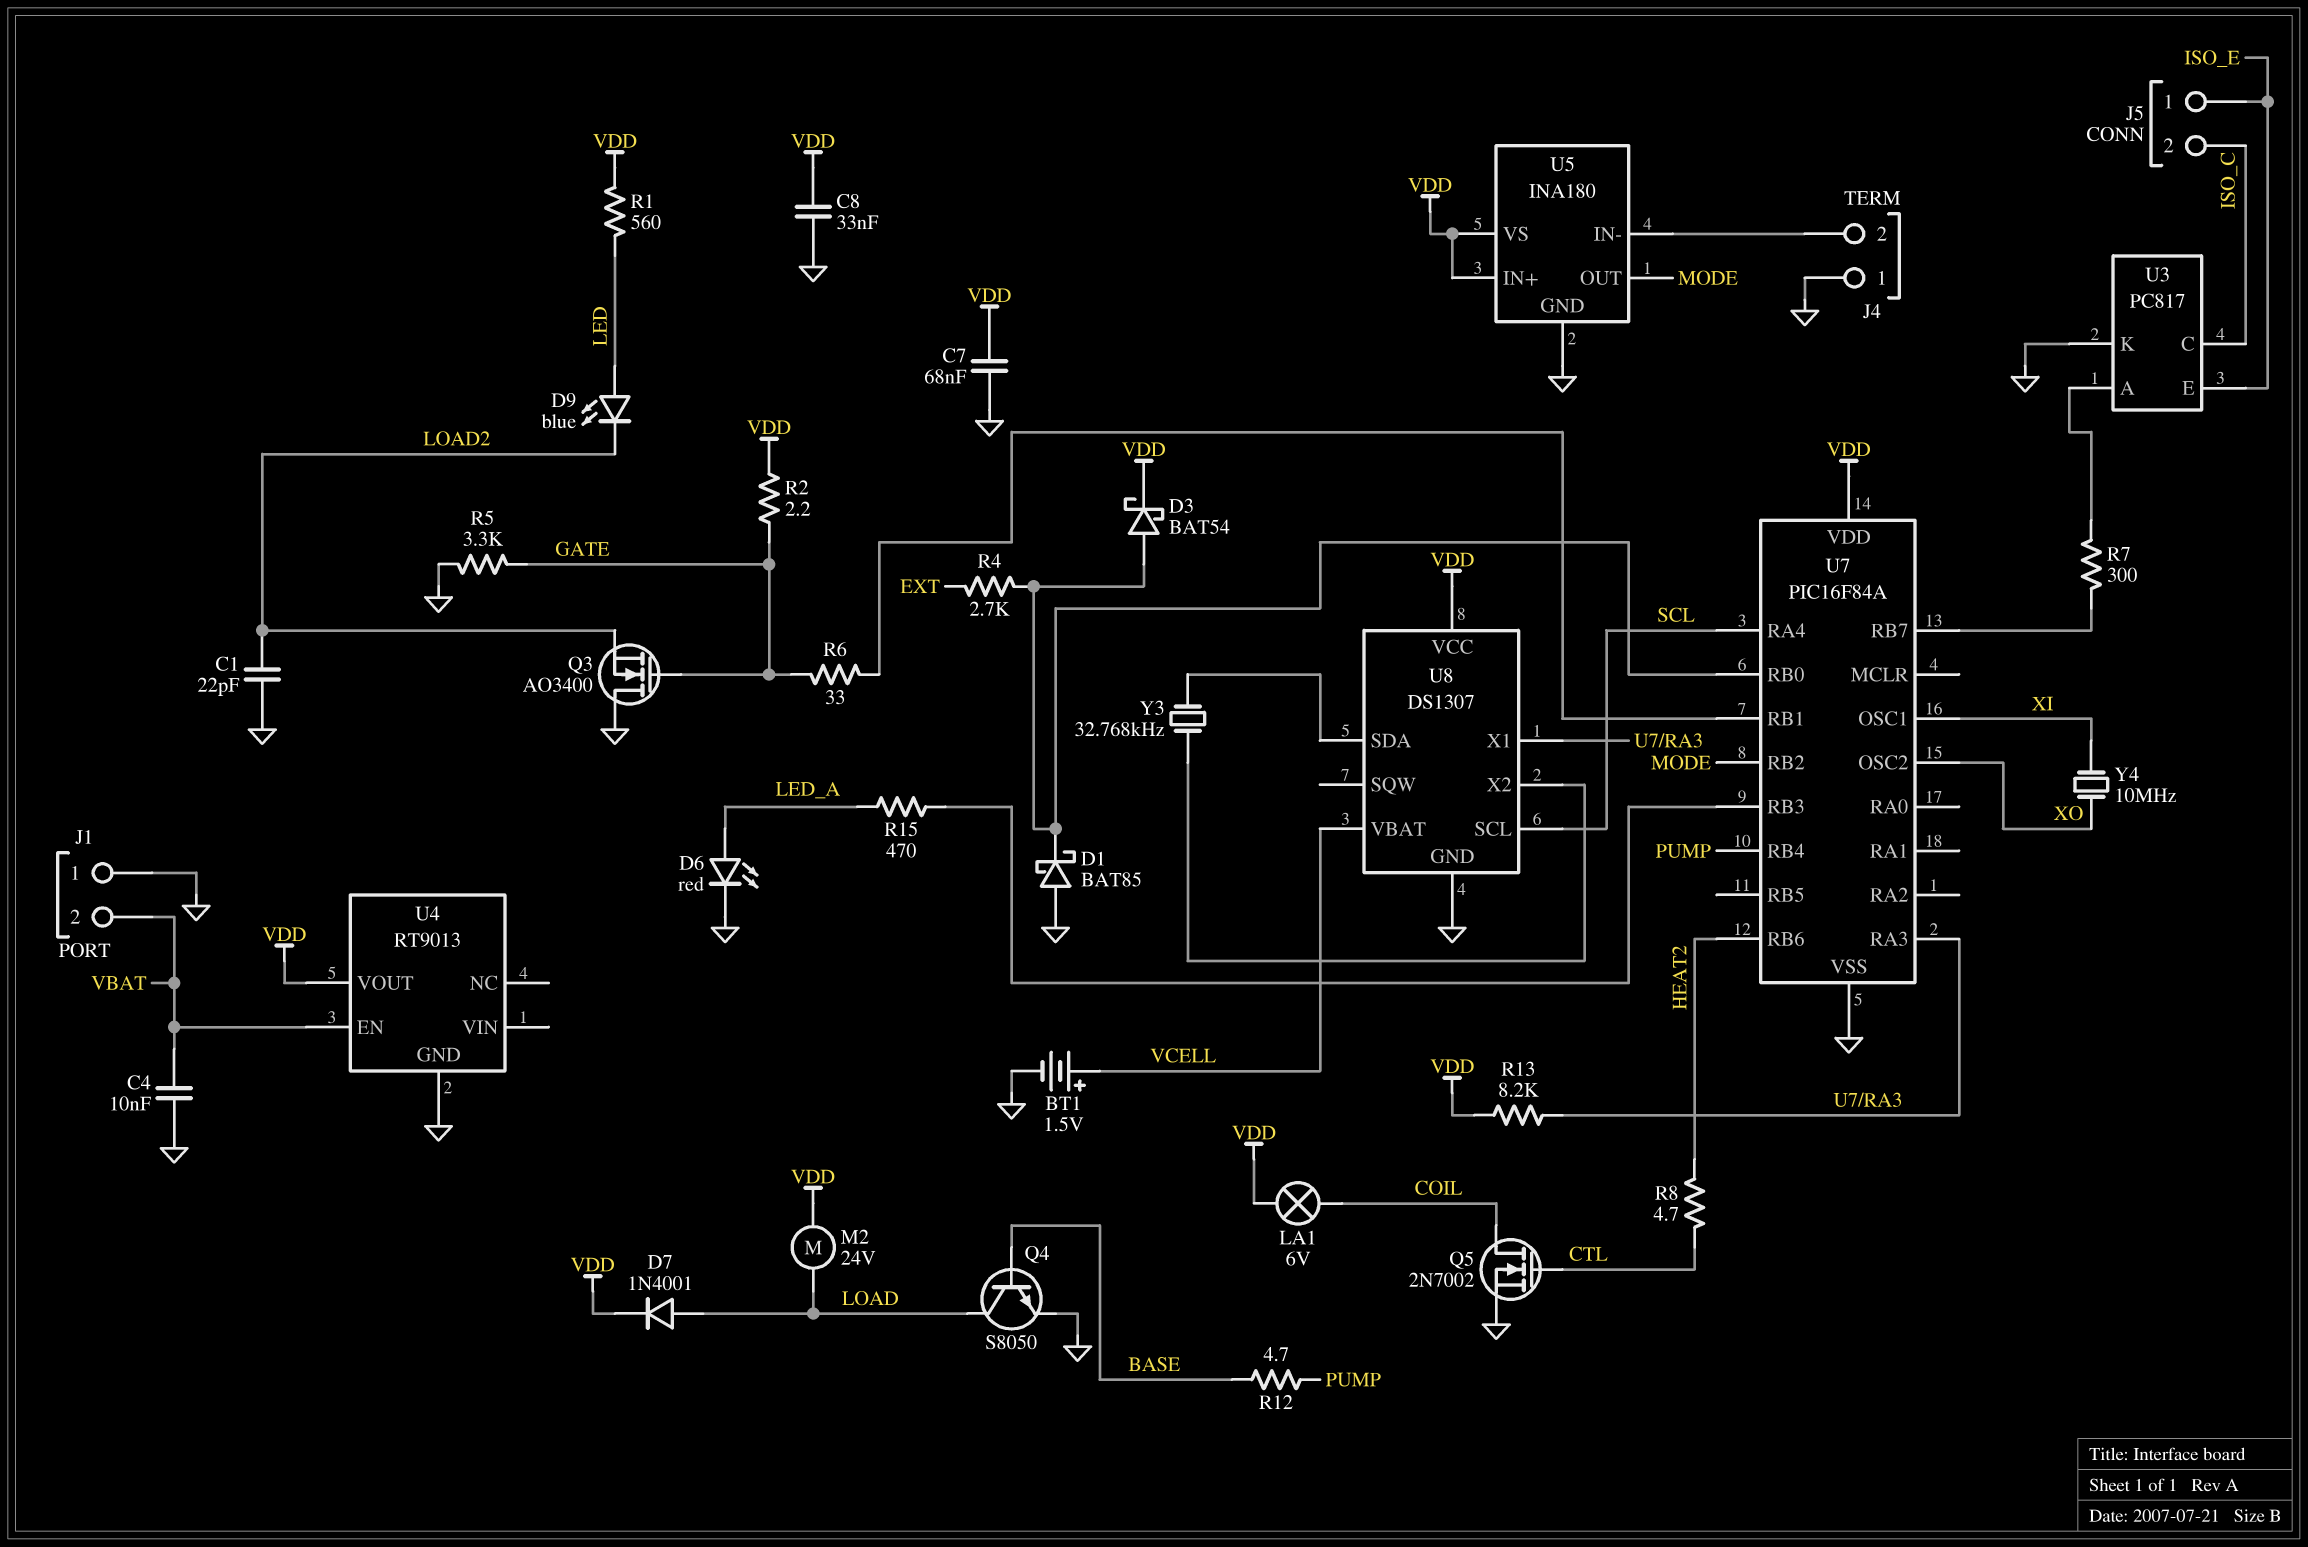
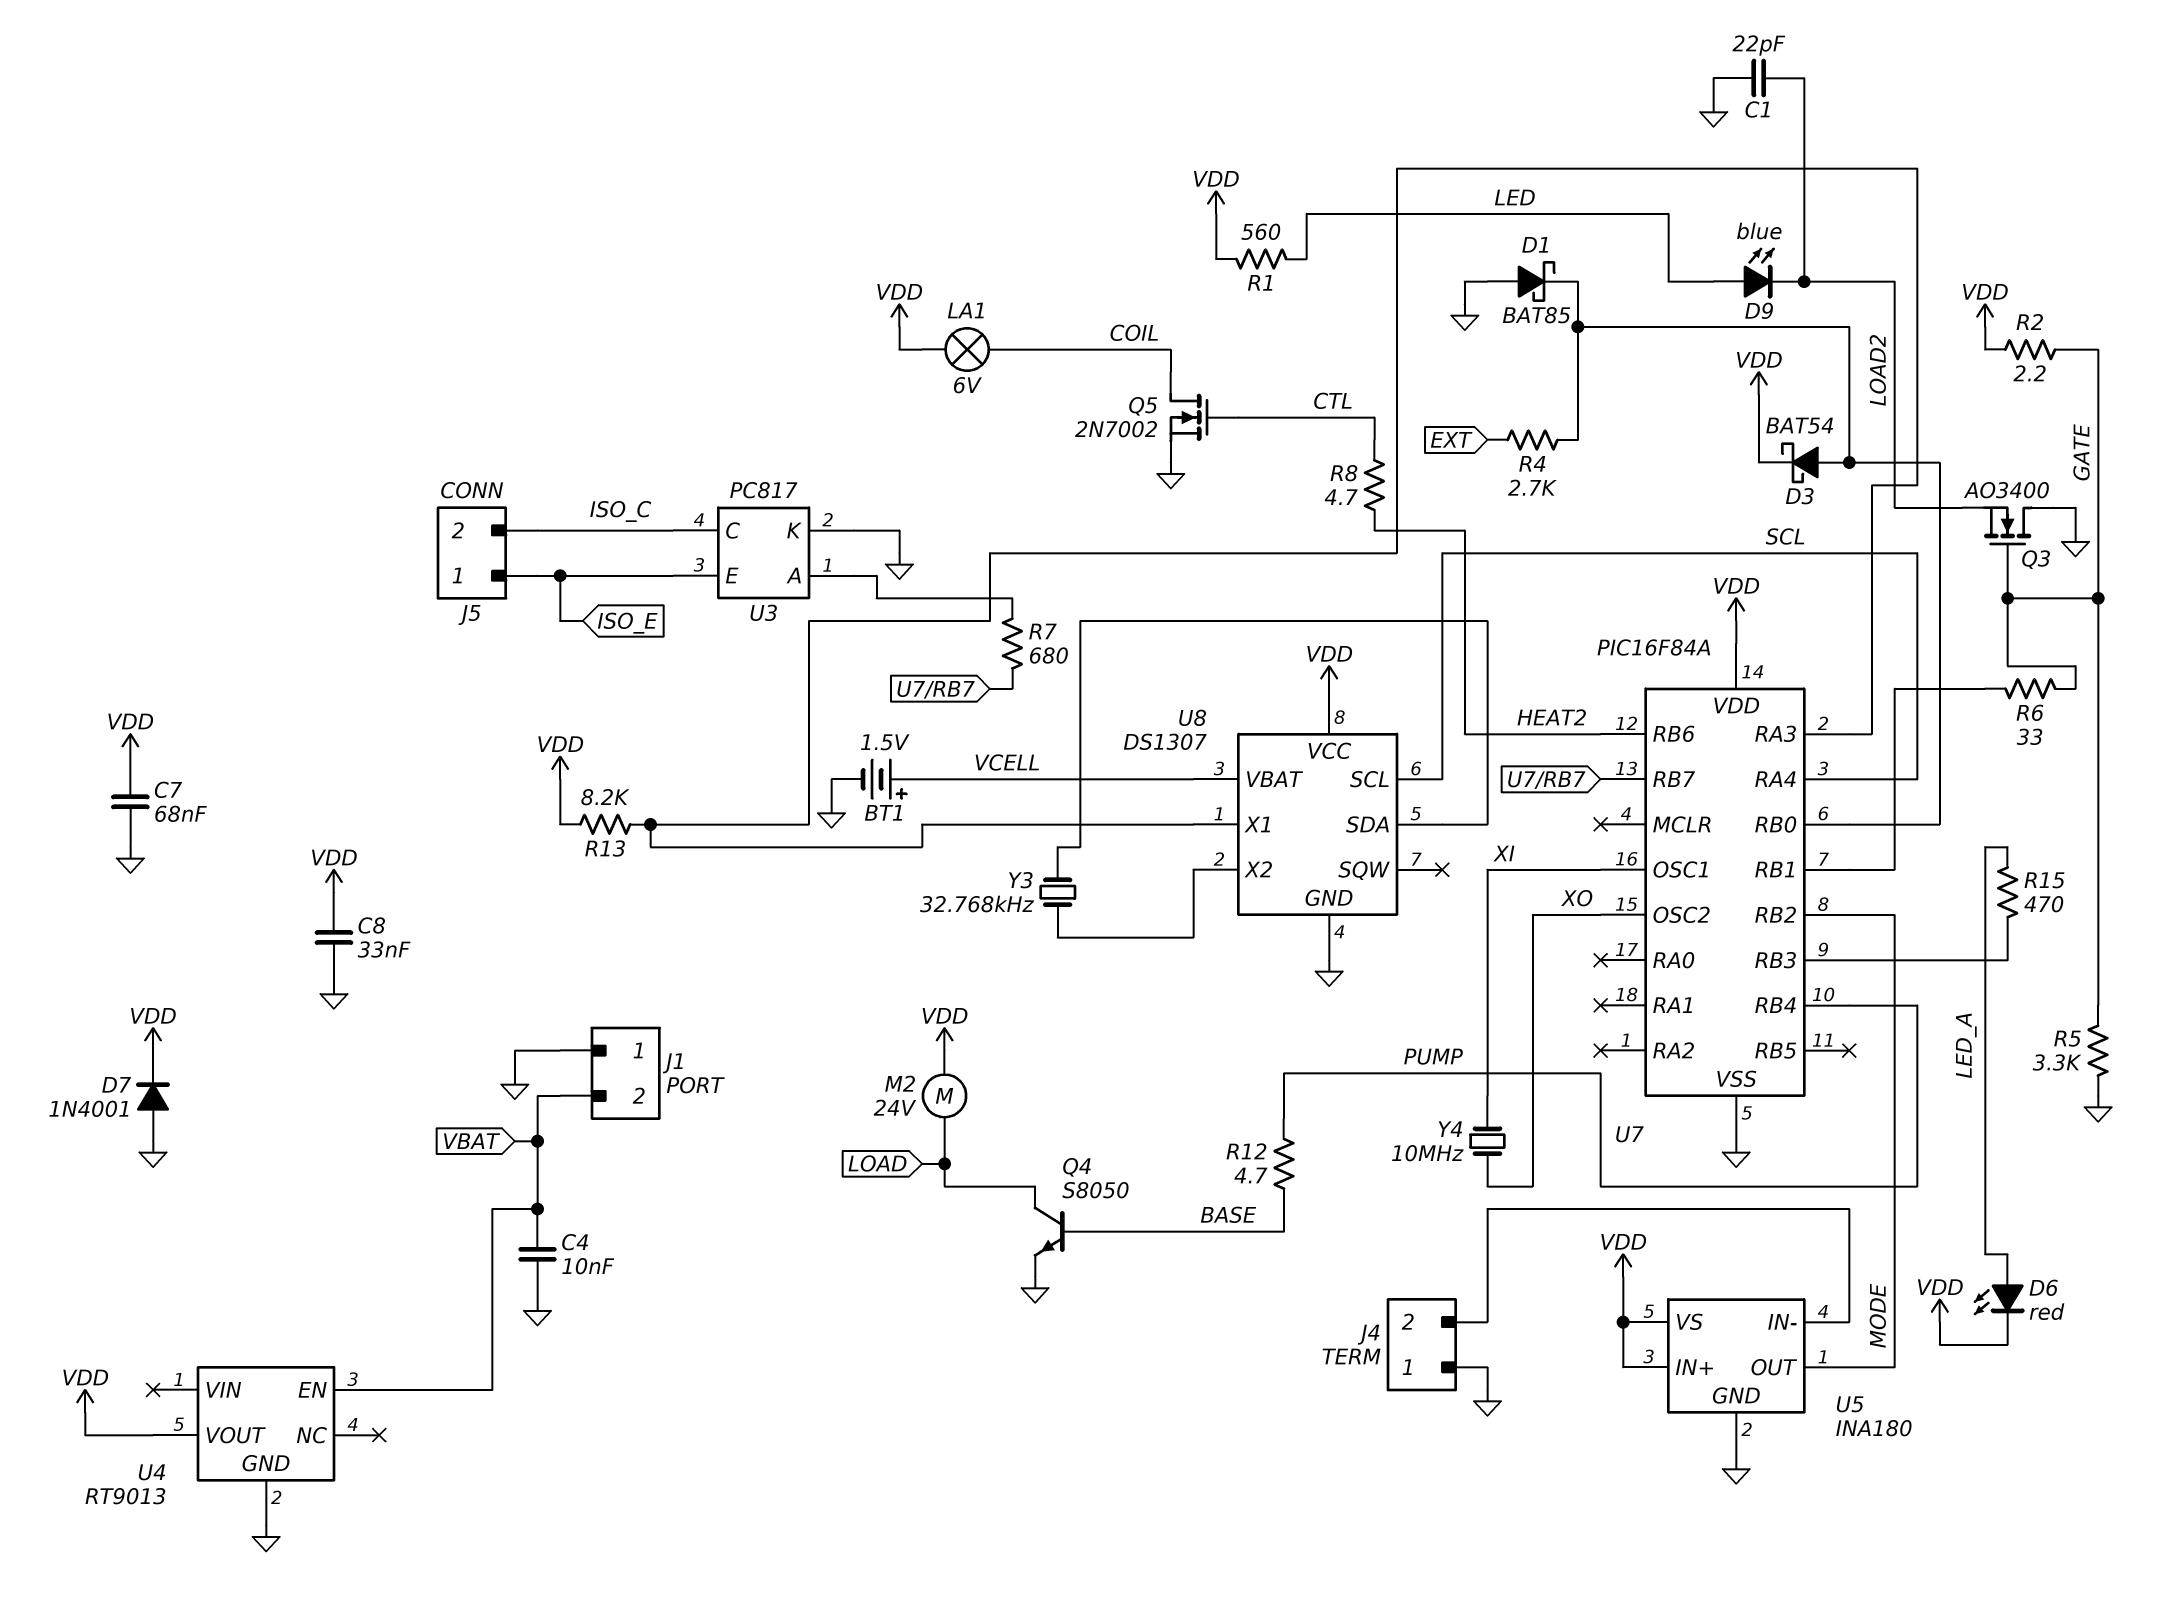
D6: LED red (A LED_A, K GND) -> LED red (A LED_A, K VDD)
D7: diode 1N4001 (A LOAD, K VDD) -> diode 1N4001 (A GND, K VDD)
R7: 300 (U3/A, U7/RB7) -> 680 (U3/A, U7/RB7)

